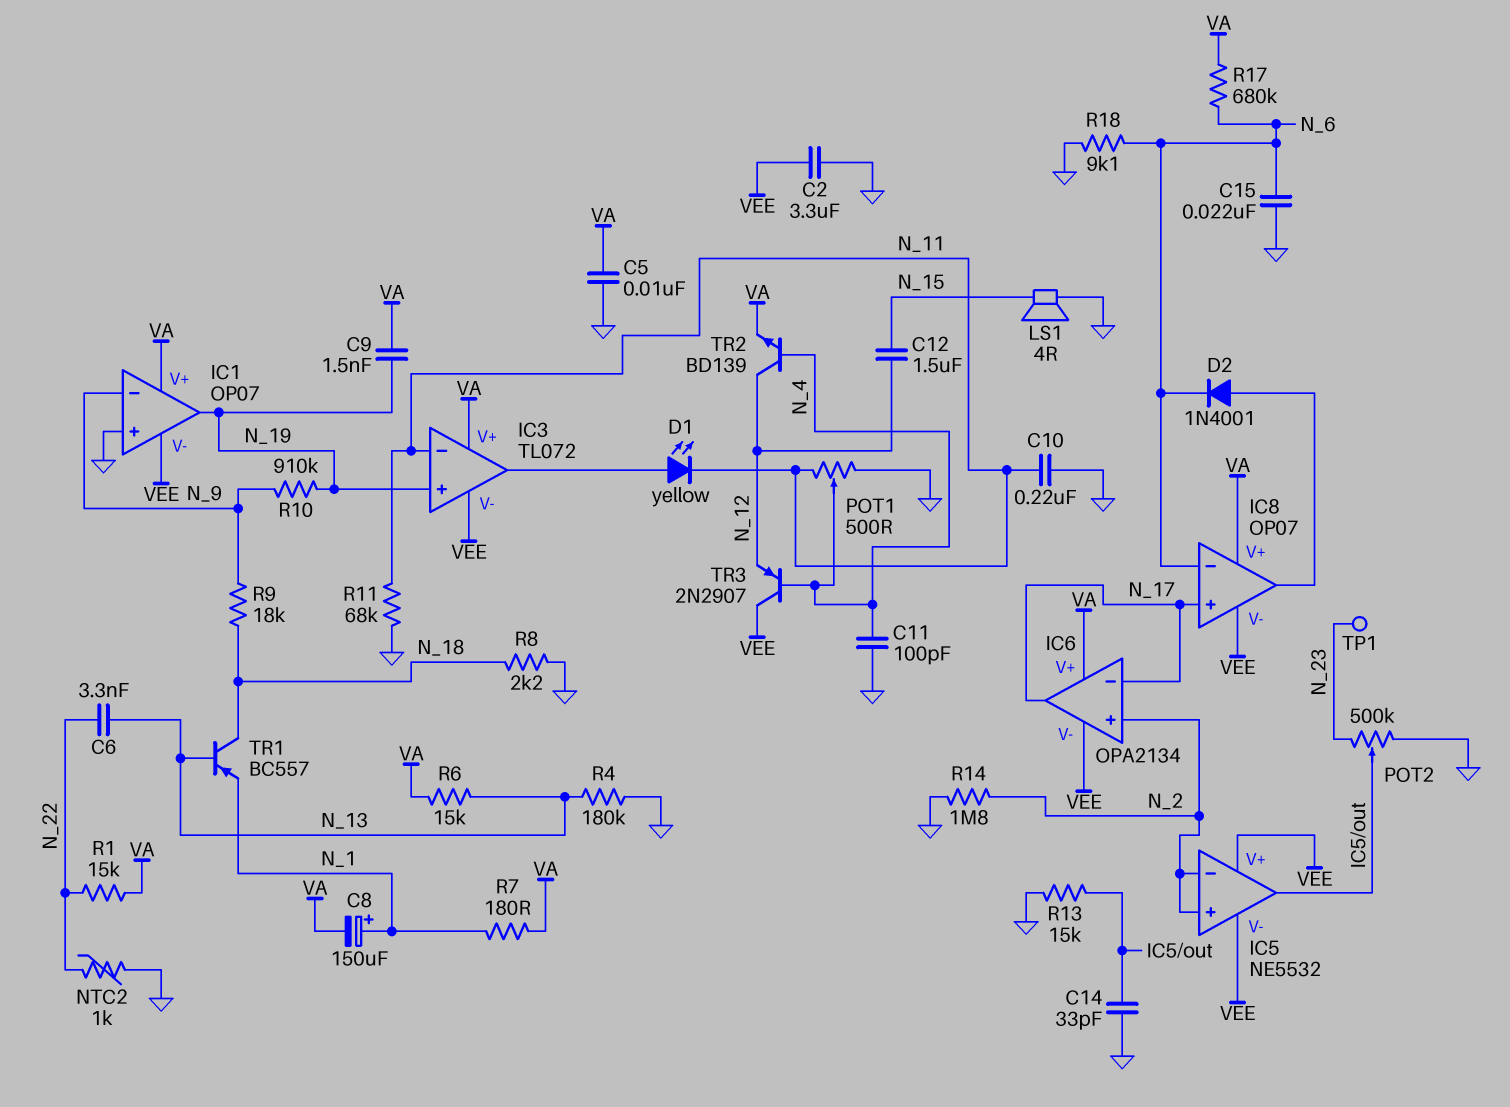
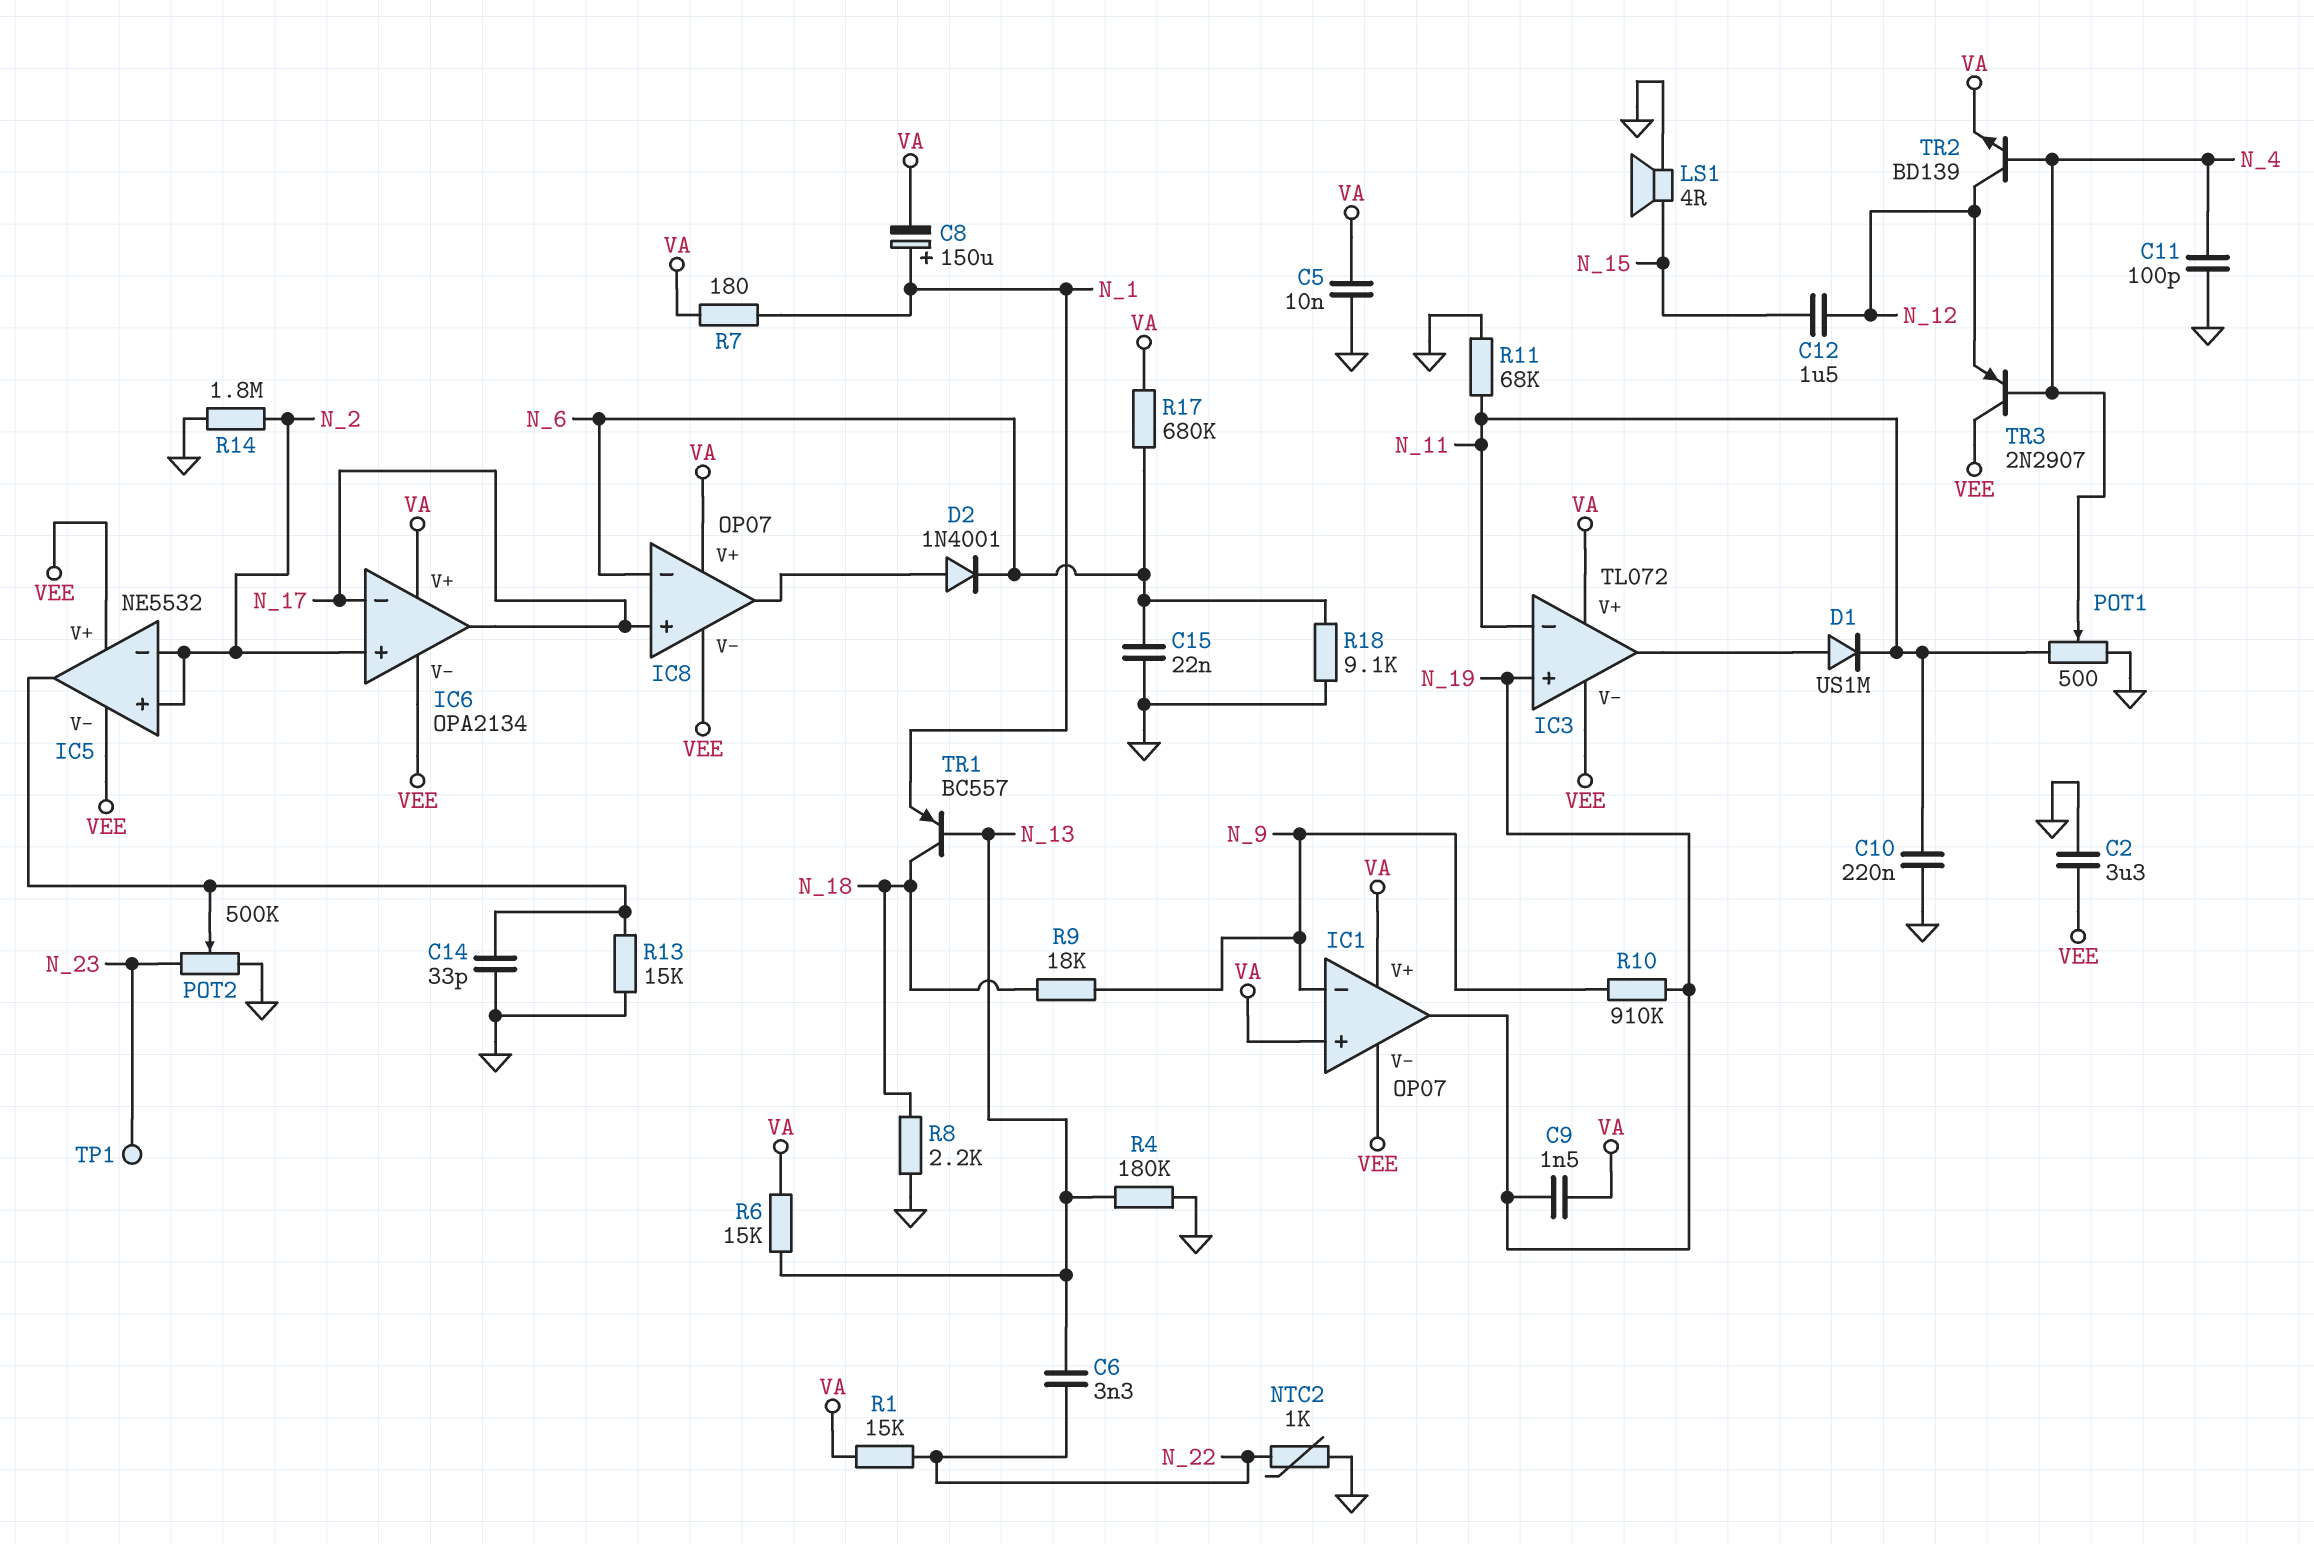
D1: LED yellow (A IC3/out, K N_11) -> diode US1M (A IC3/out, K N_11)
IC1 pin in+: GND -> VA

